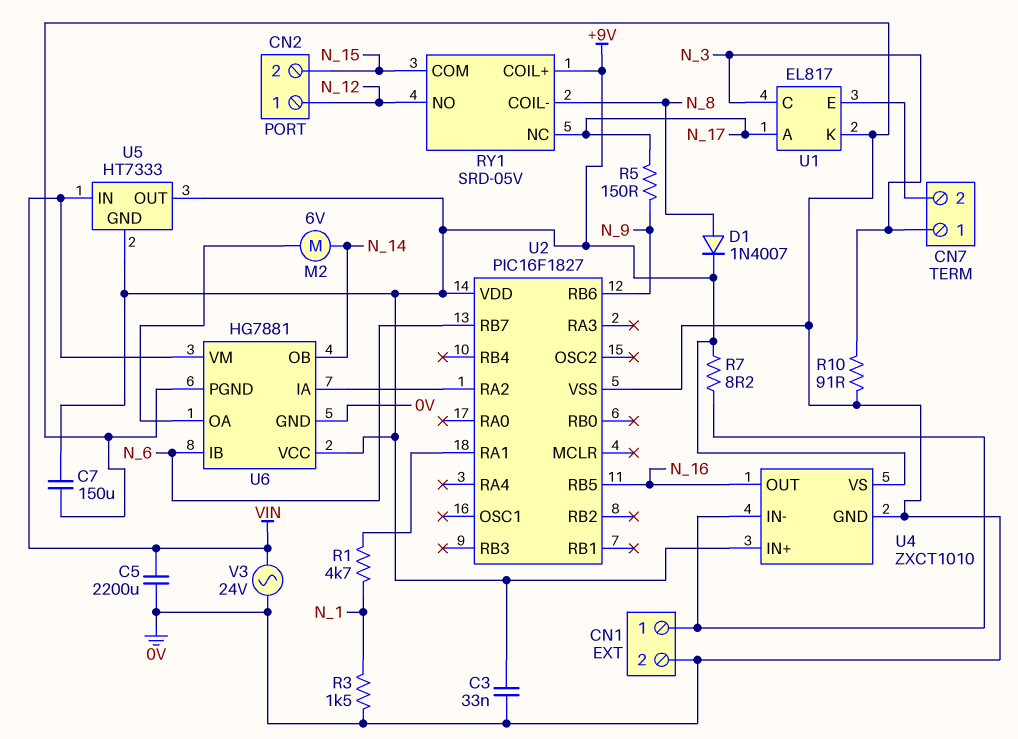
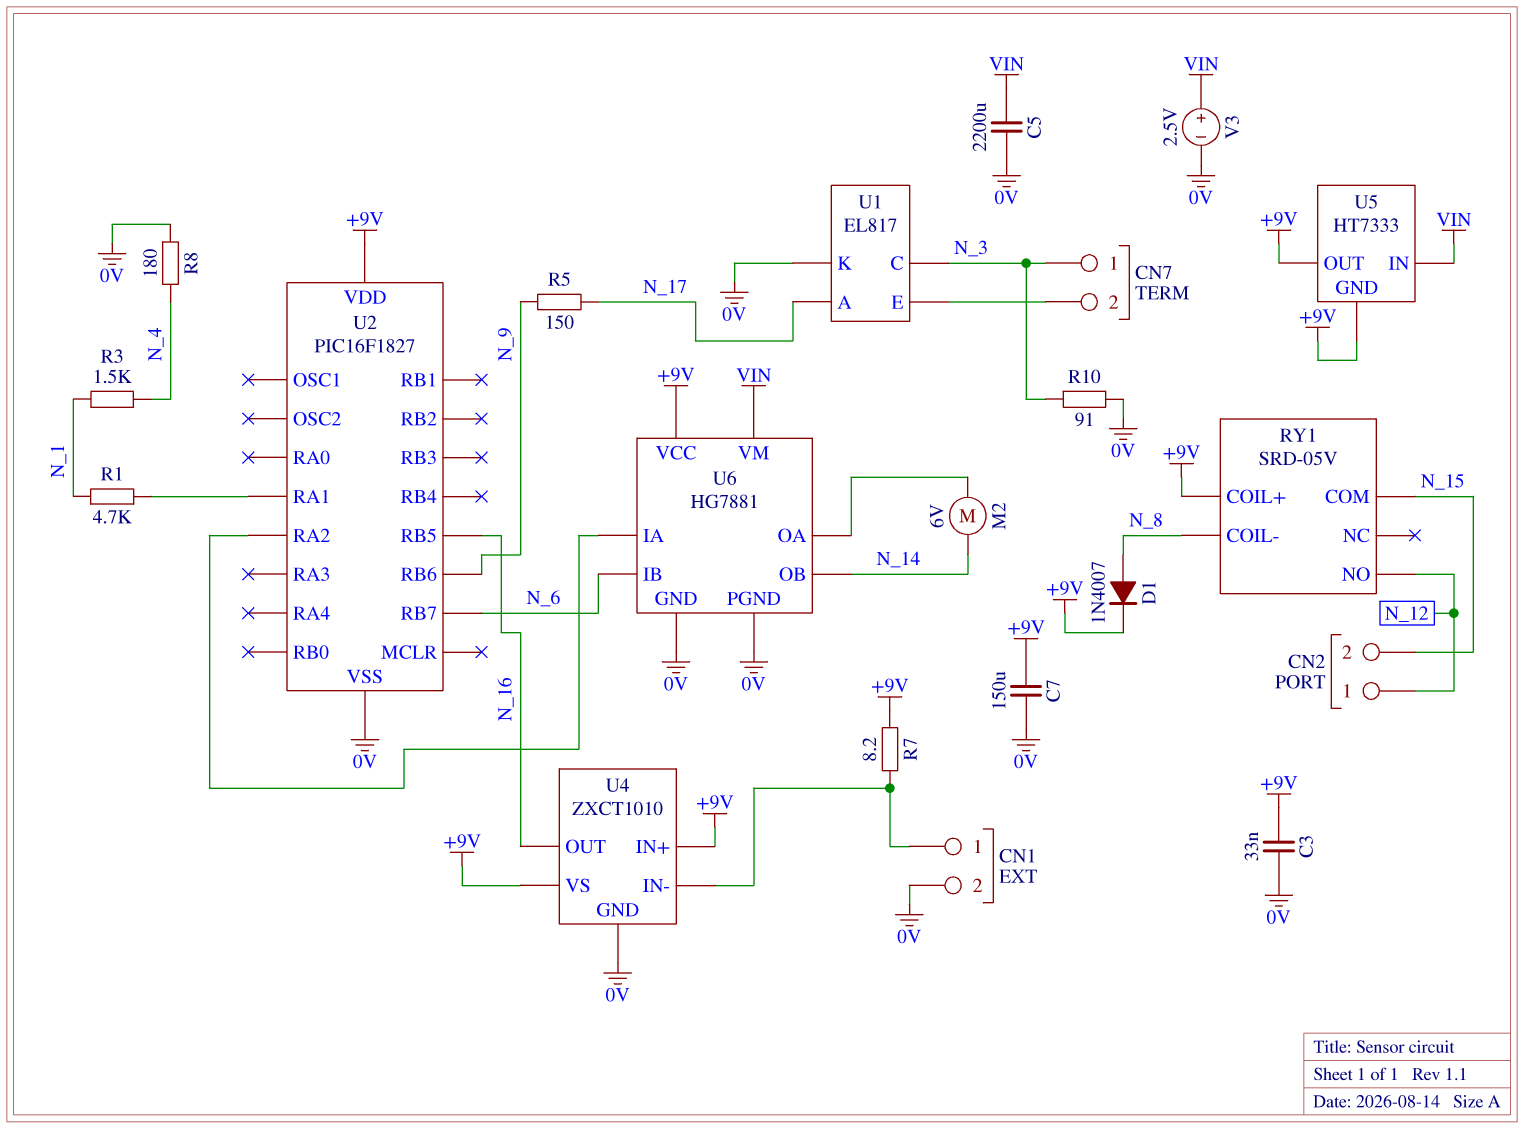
R3: 1.5k (0V, N_1) -> 1.5k (N_1, N_4)
R8: none -> 180 (0V, N_4)
RY1 pin NC: N_17 -> none
V3: AC 24V (0V, VIN) -> 2.5V (plus VIN, minus 0V)

